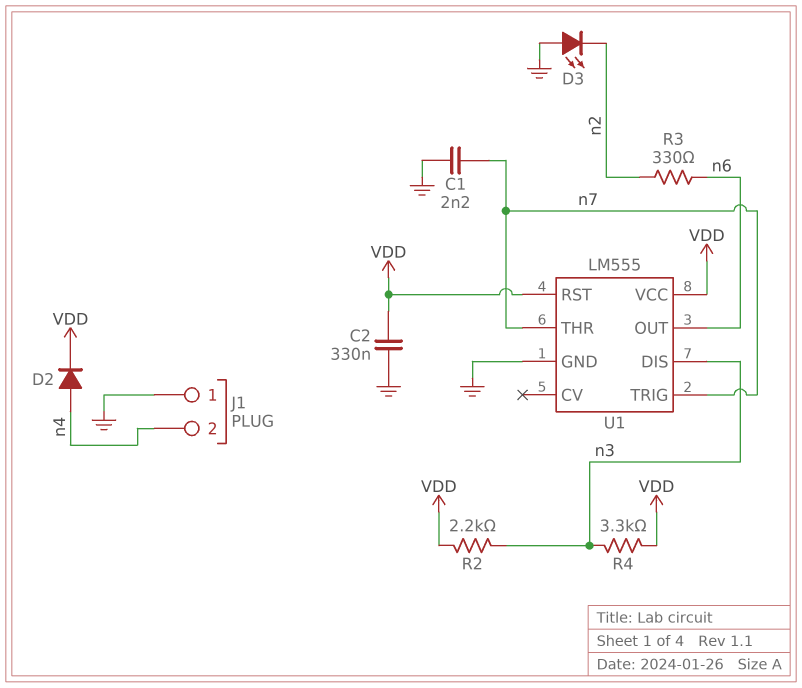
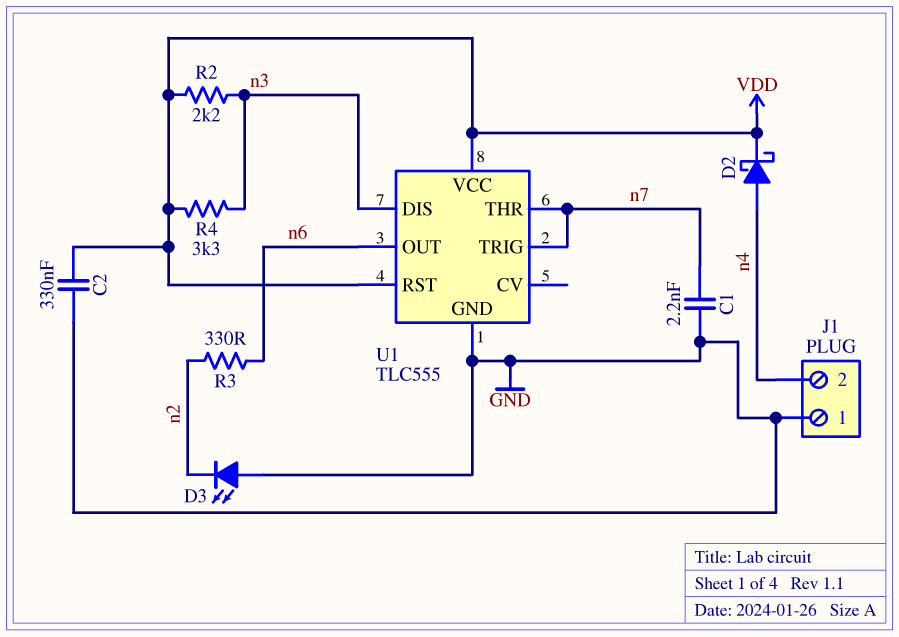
D2: diode (A n4, K VDD) -> schottky (A n4, K VDD)
U1: LM555 -> TLC555

